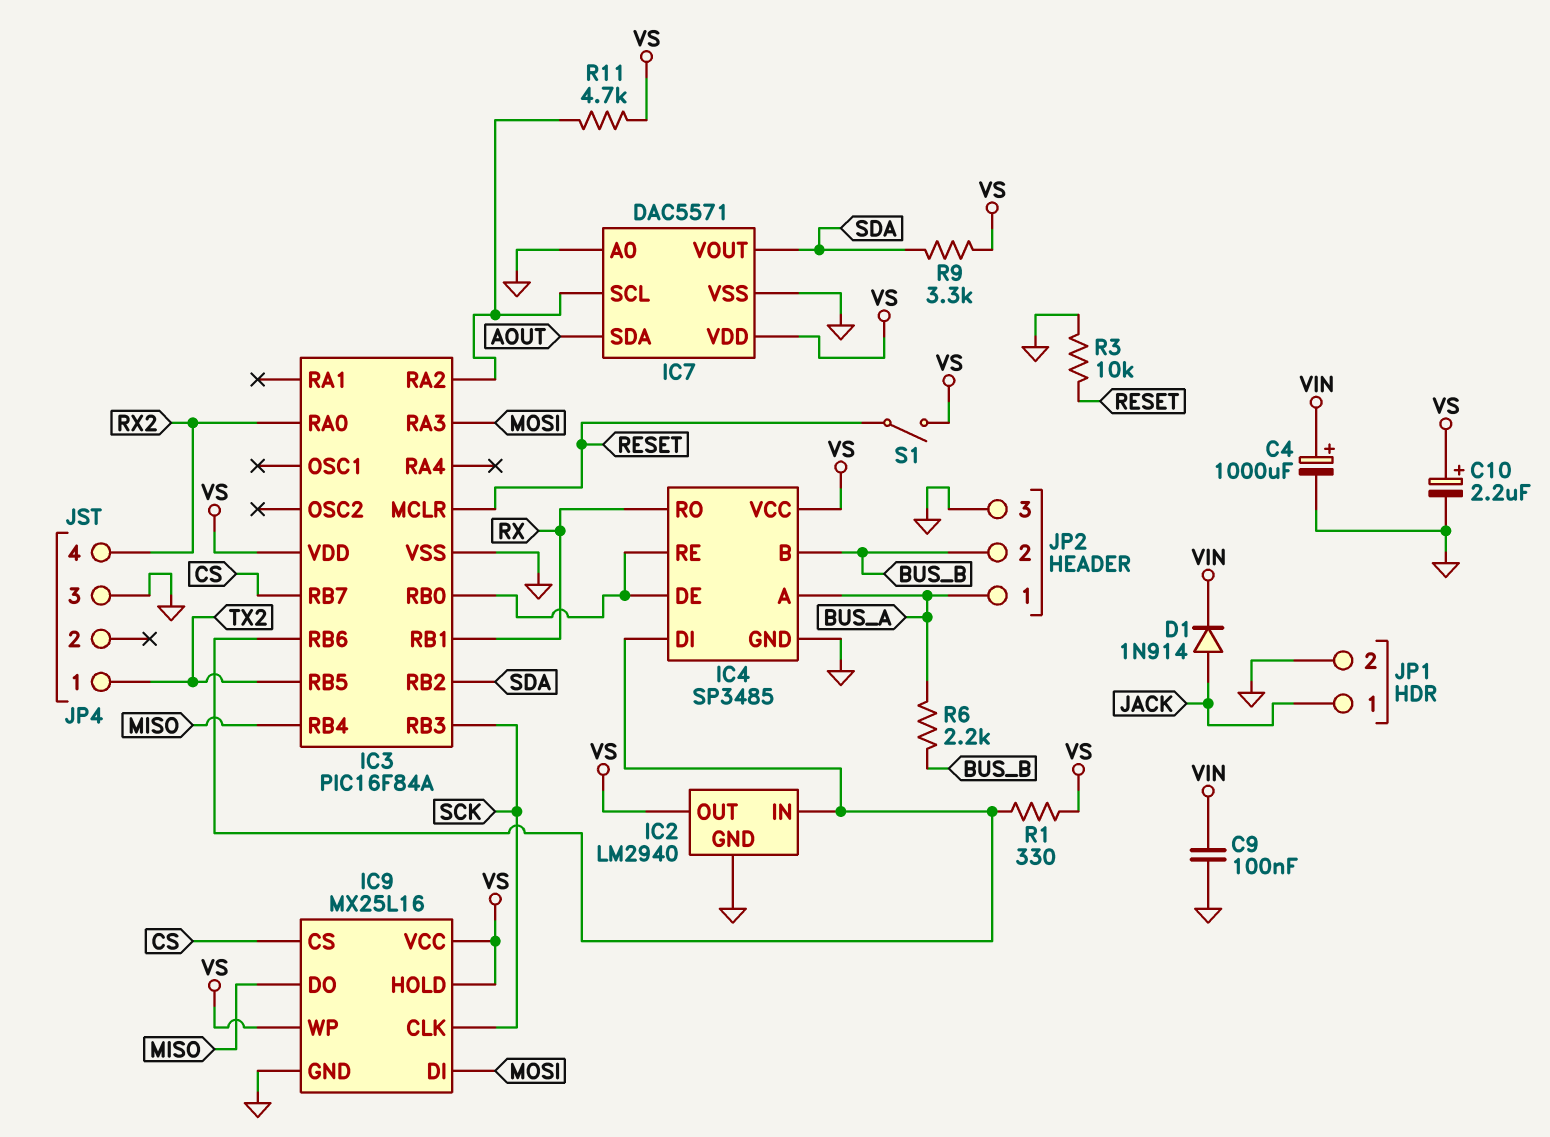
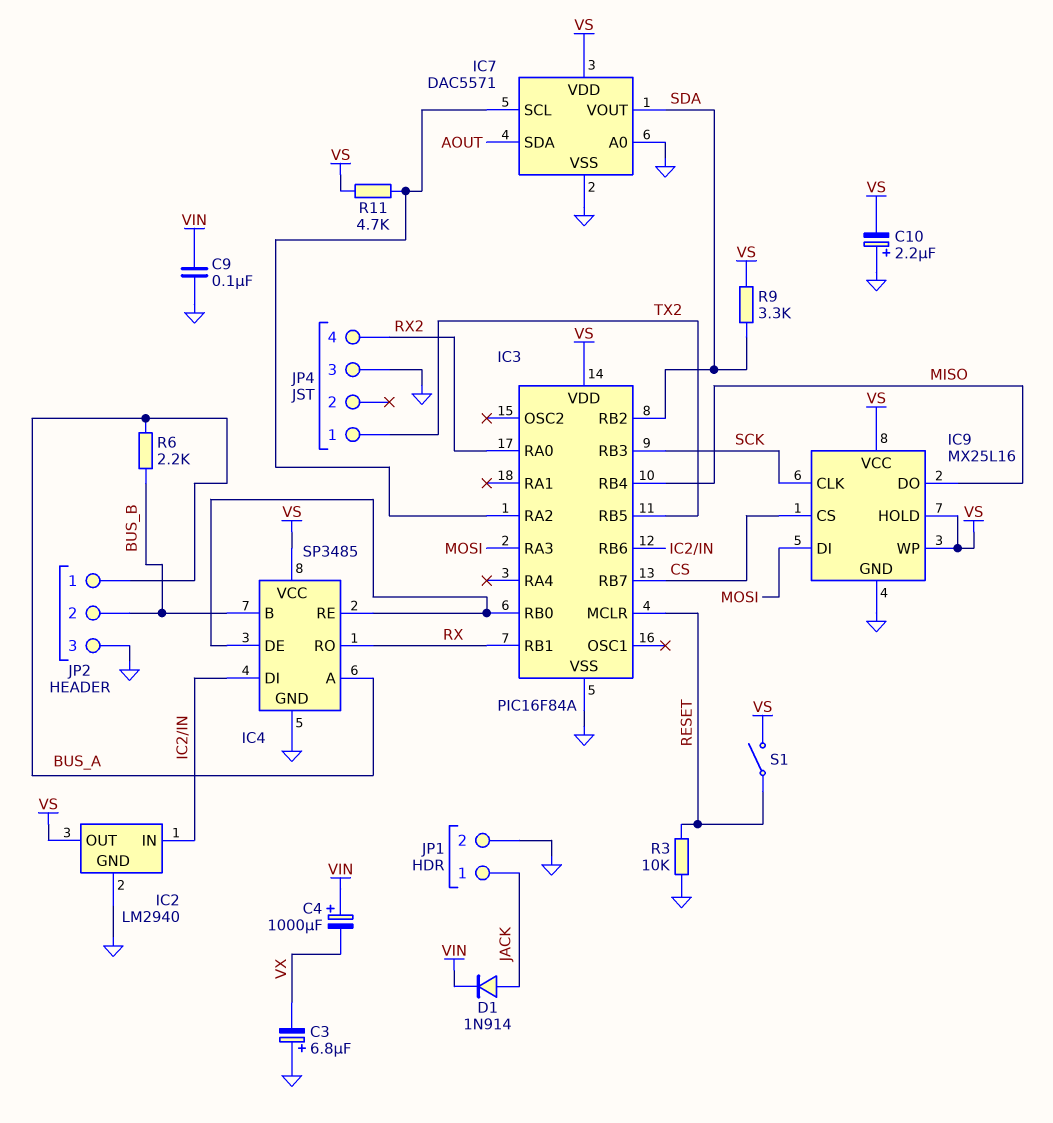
C3: none -> 6.8uF (plus GND, minus VX)
C4: 1000uF (plus VIN, minus GND) -> 1000uF (plus VIN, minus VX)
C10: 2.2uF (plus VS, minus GND) -> 2.2uF (plus GND, minus VS)
R1: 330 (IC2/IN, VS) -> none

